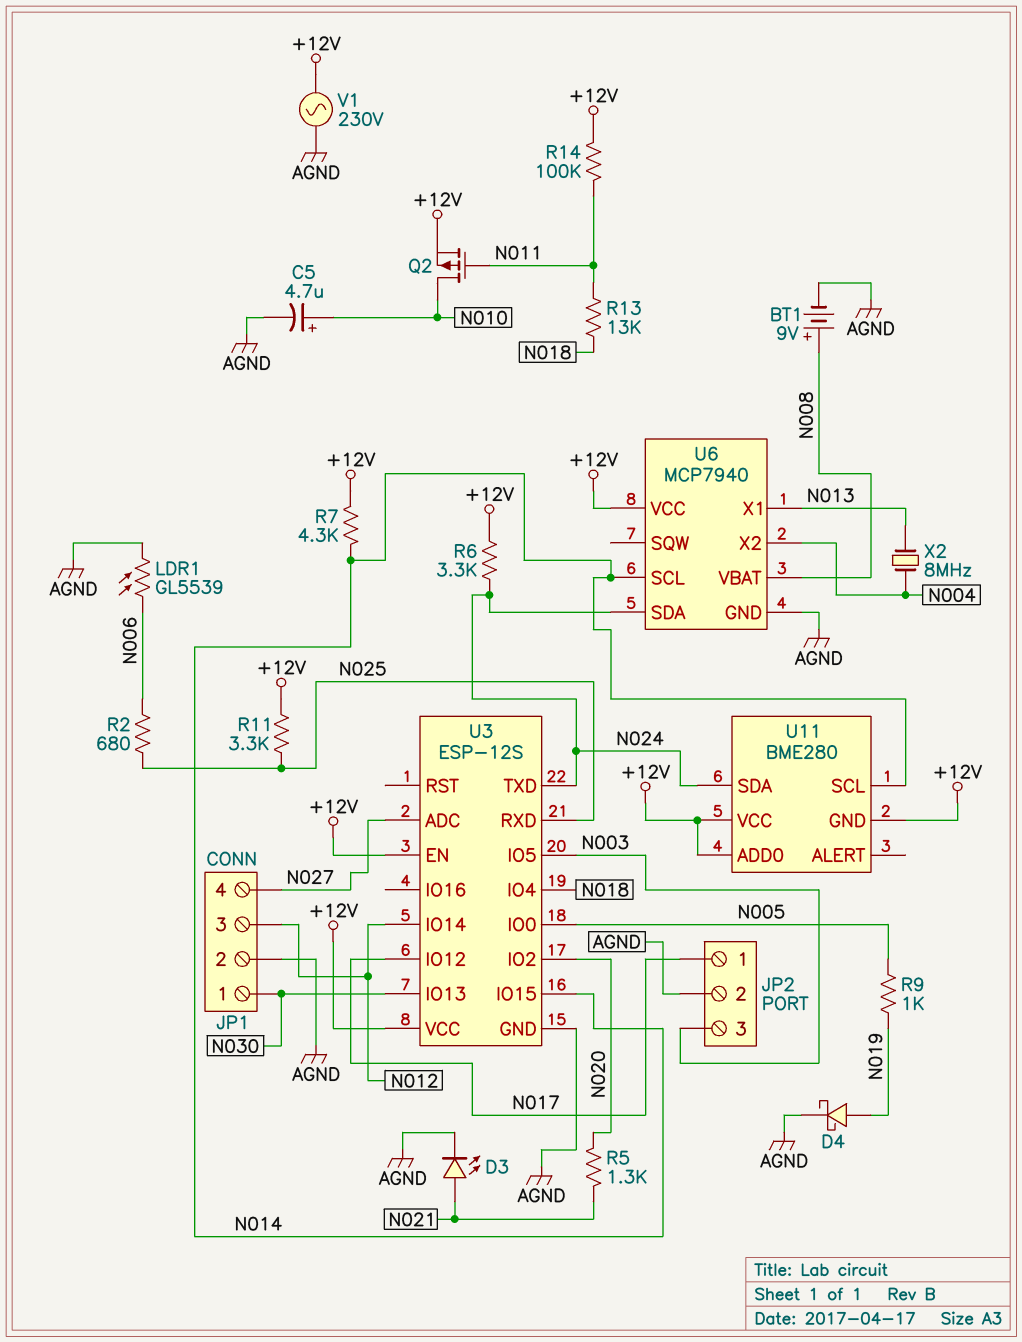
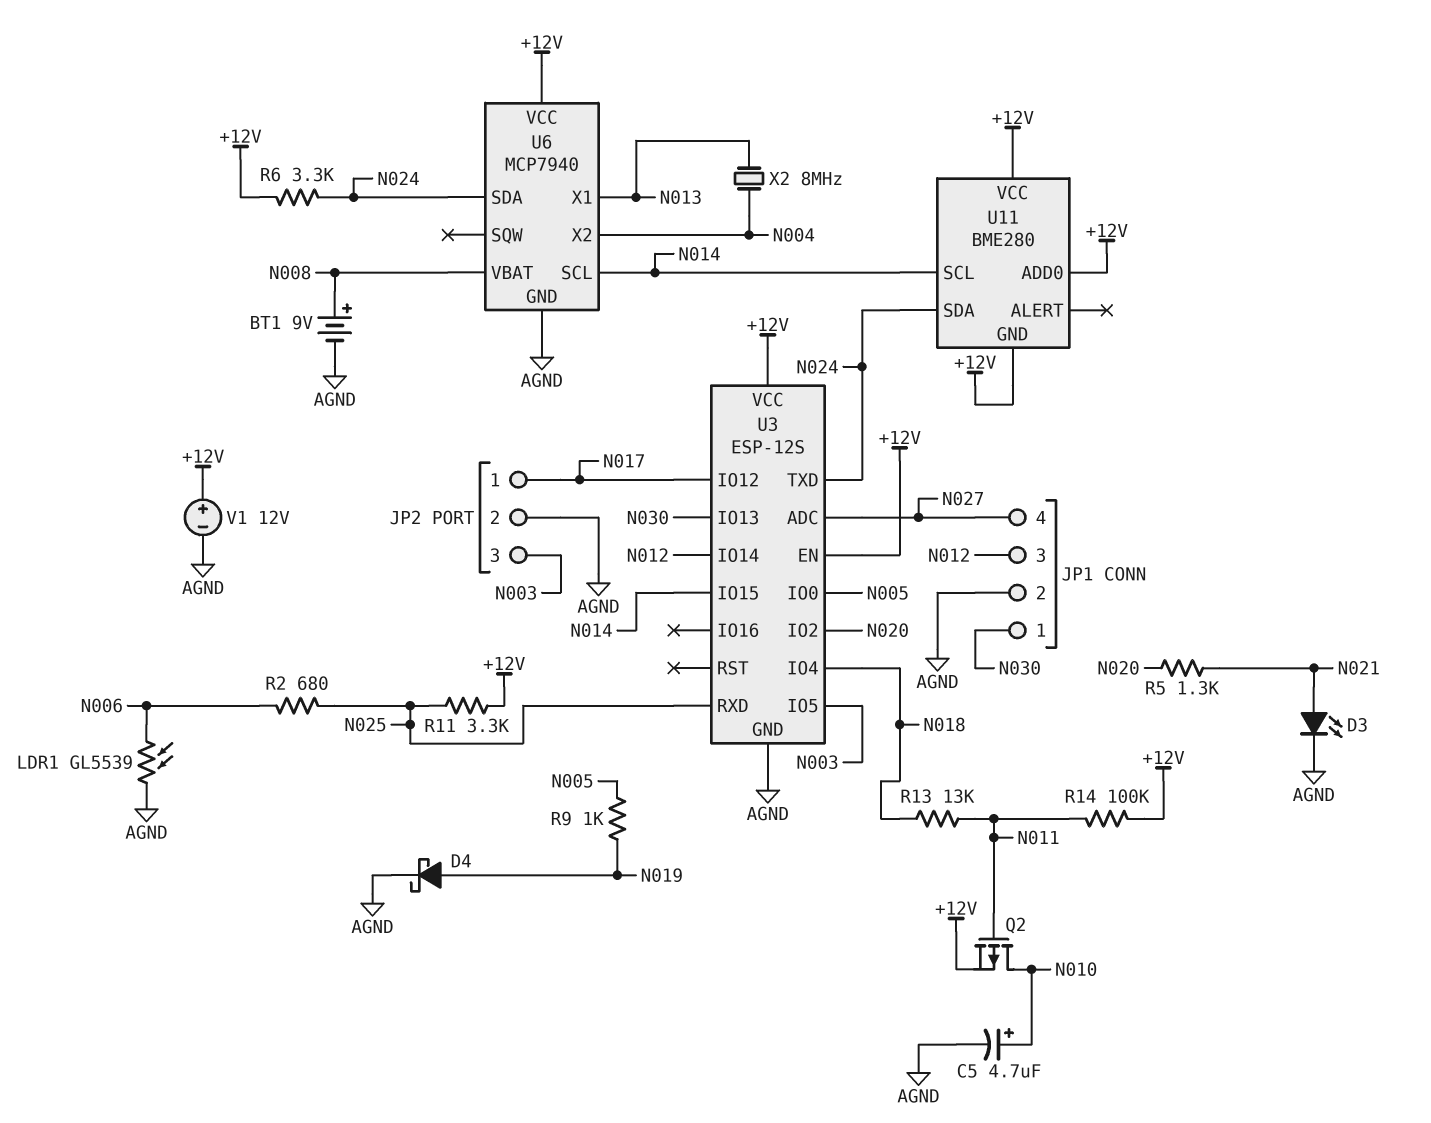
R7: 4.3k (+12V, N014) -> none
V1: AC 230V (+12V, AGND) -> 12V (plus +12V, minus AGND)

